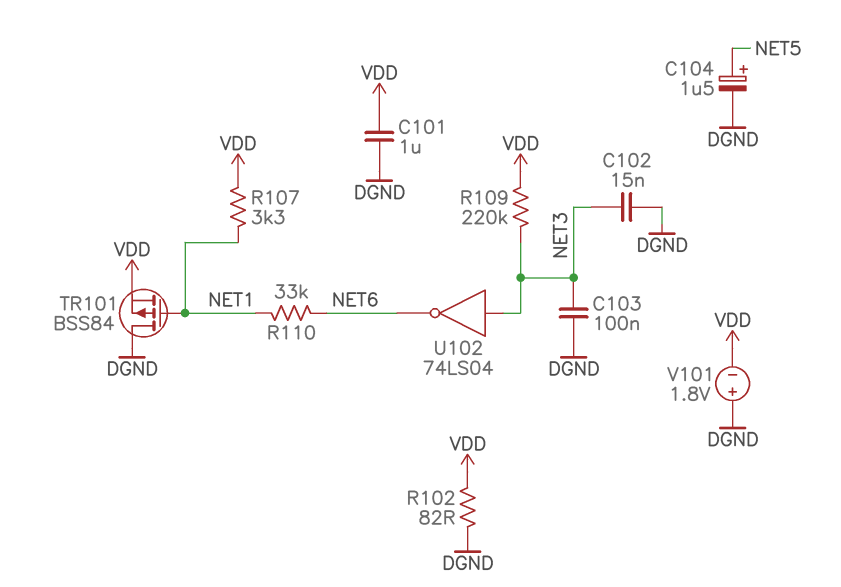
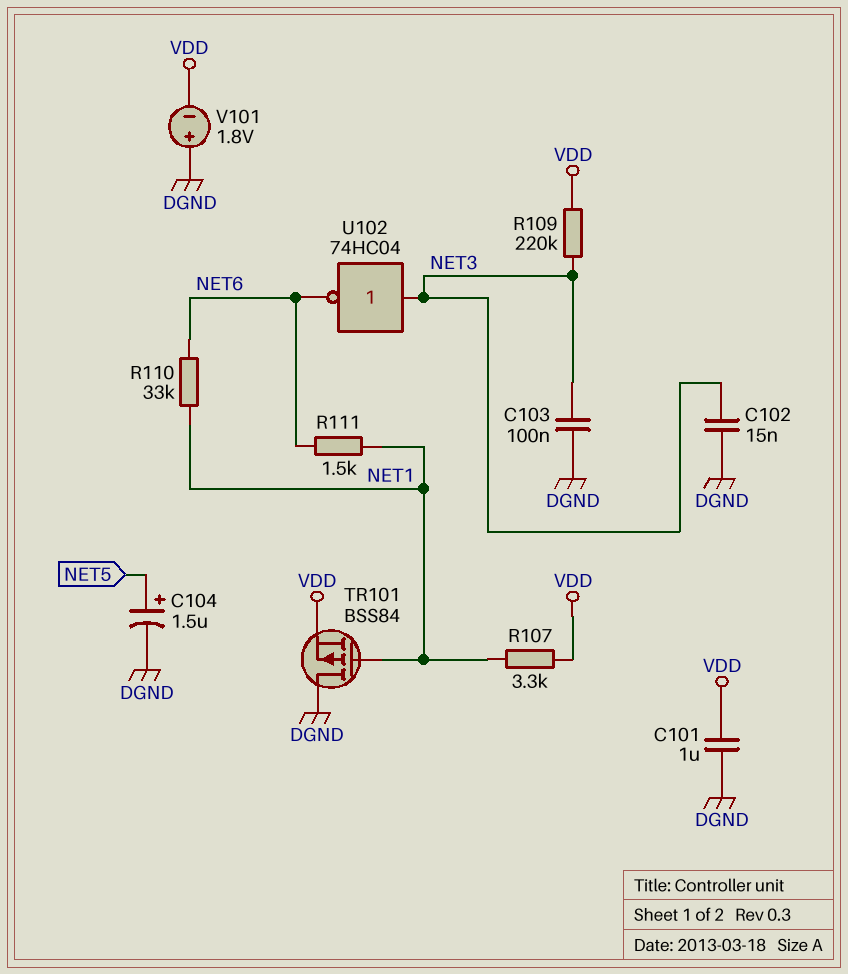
R102: 82 (DGND, VDD) -> none
R111: none -> 1.5k (NET1, NET6)
U102: NOT 74LS04 (in NET3, out NET6) -> NOT 74HC04 (in NET3, out NET6)

